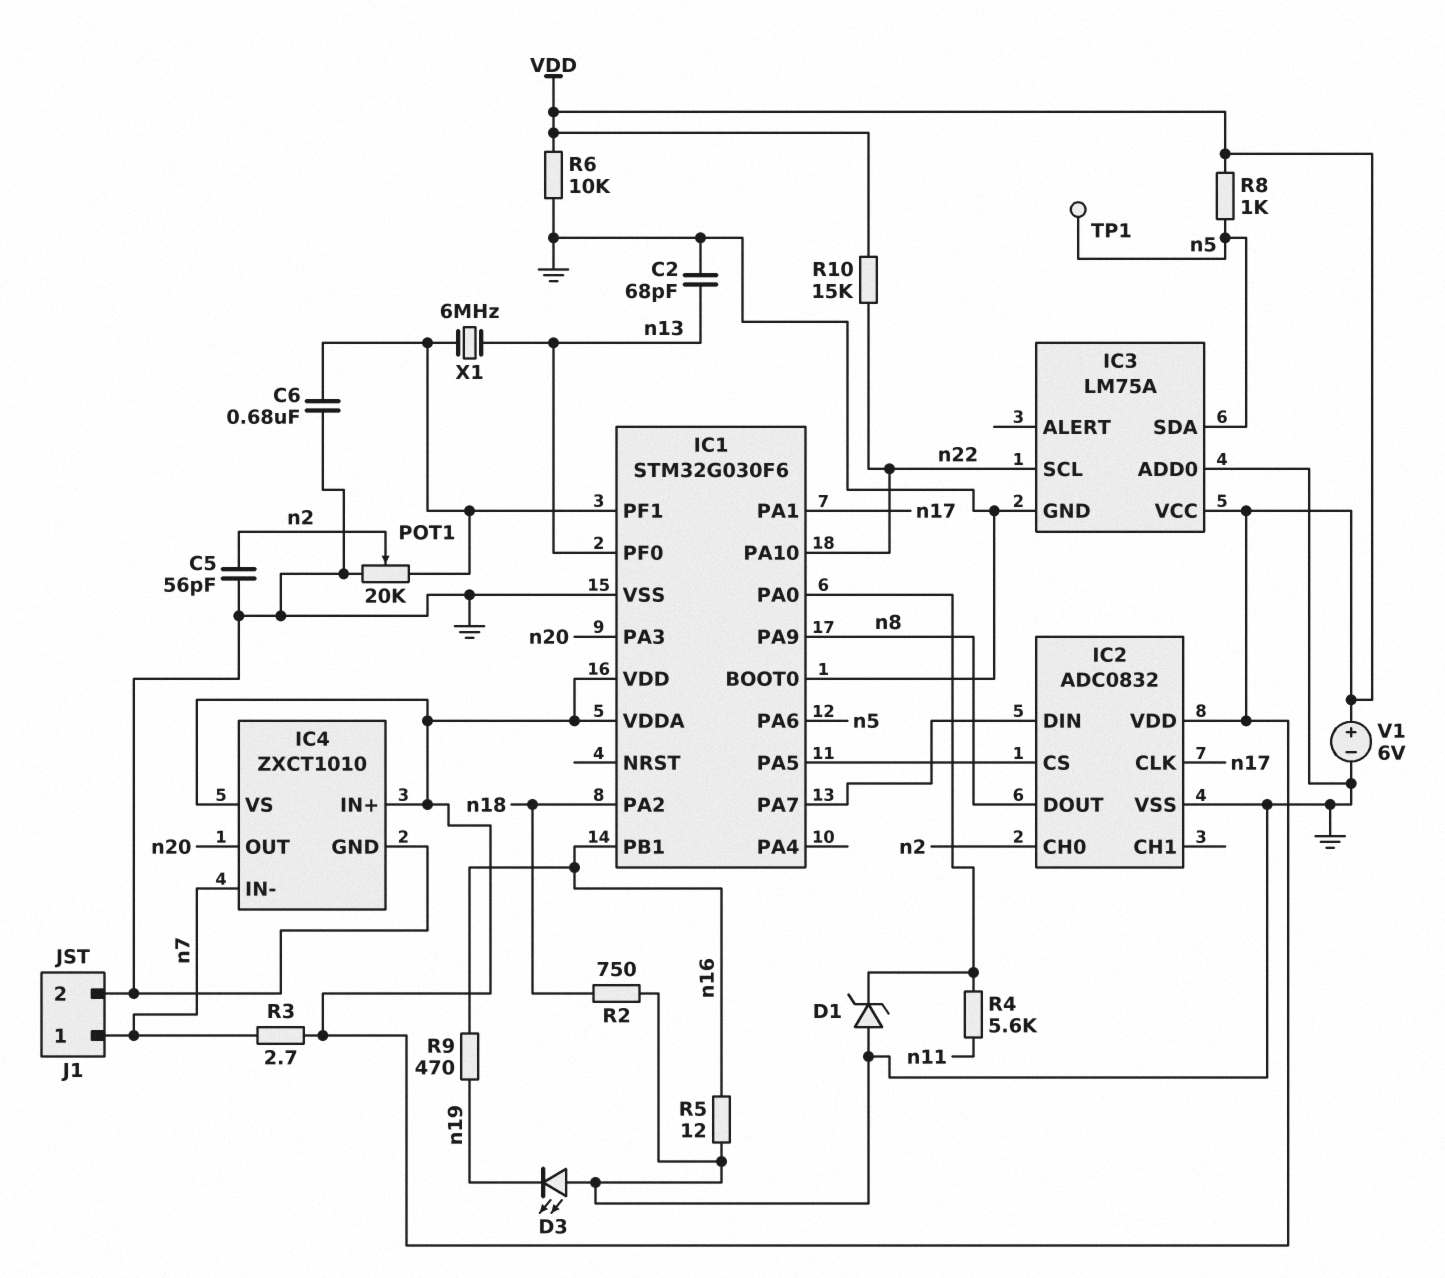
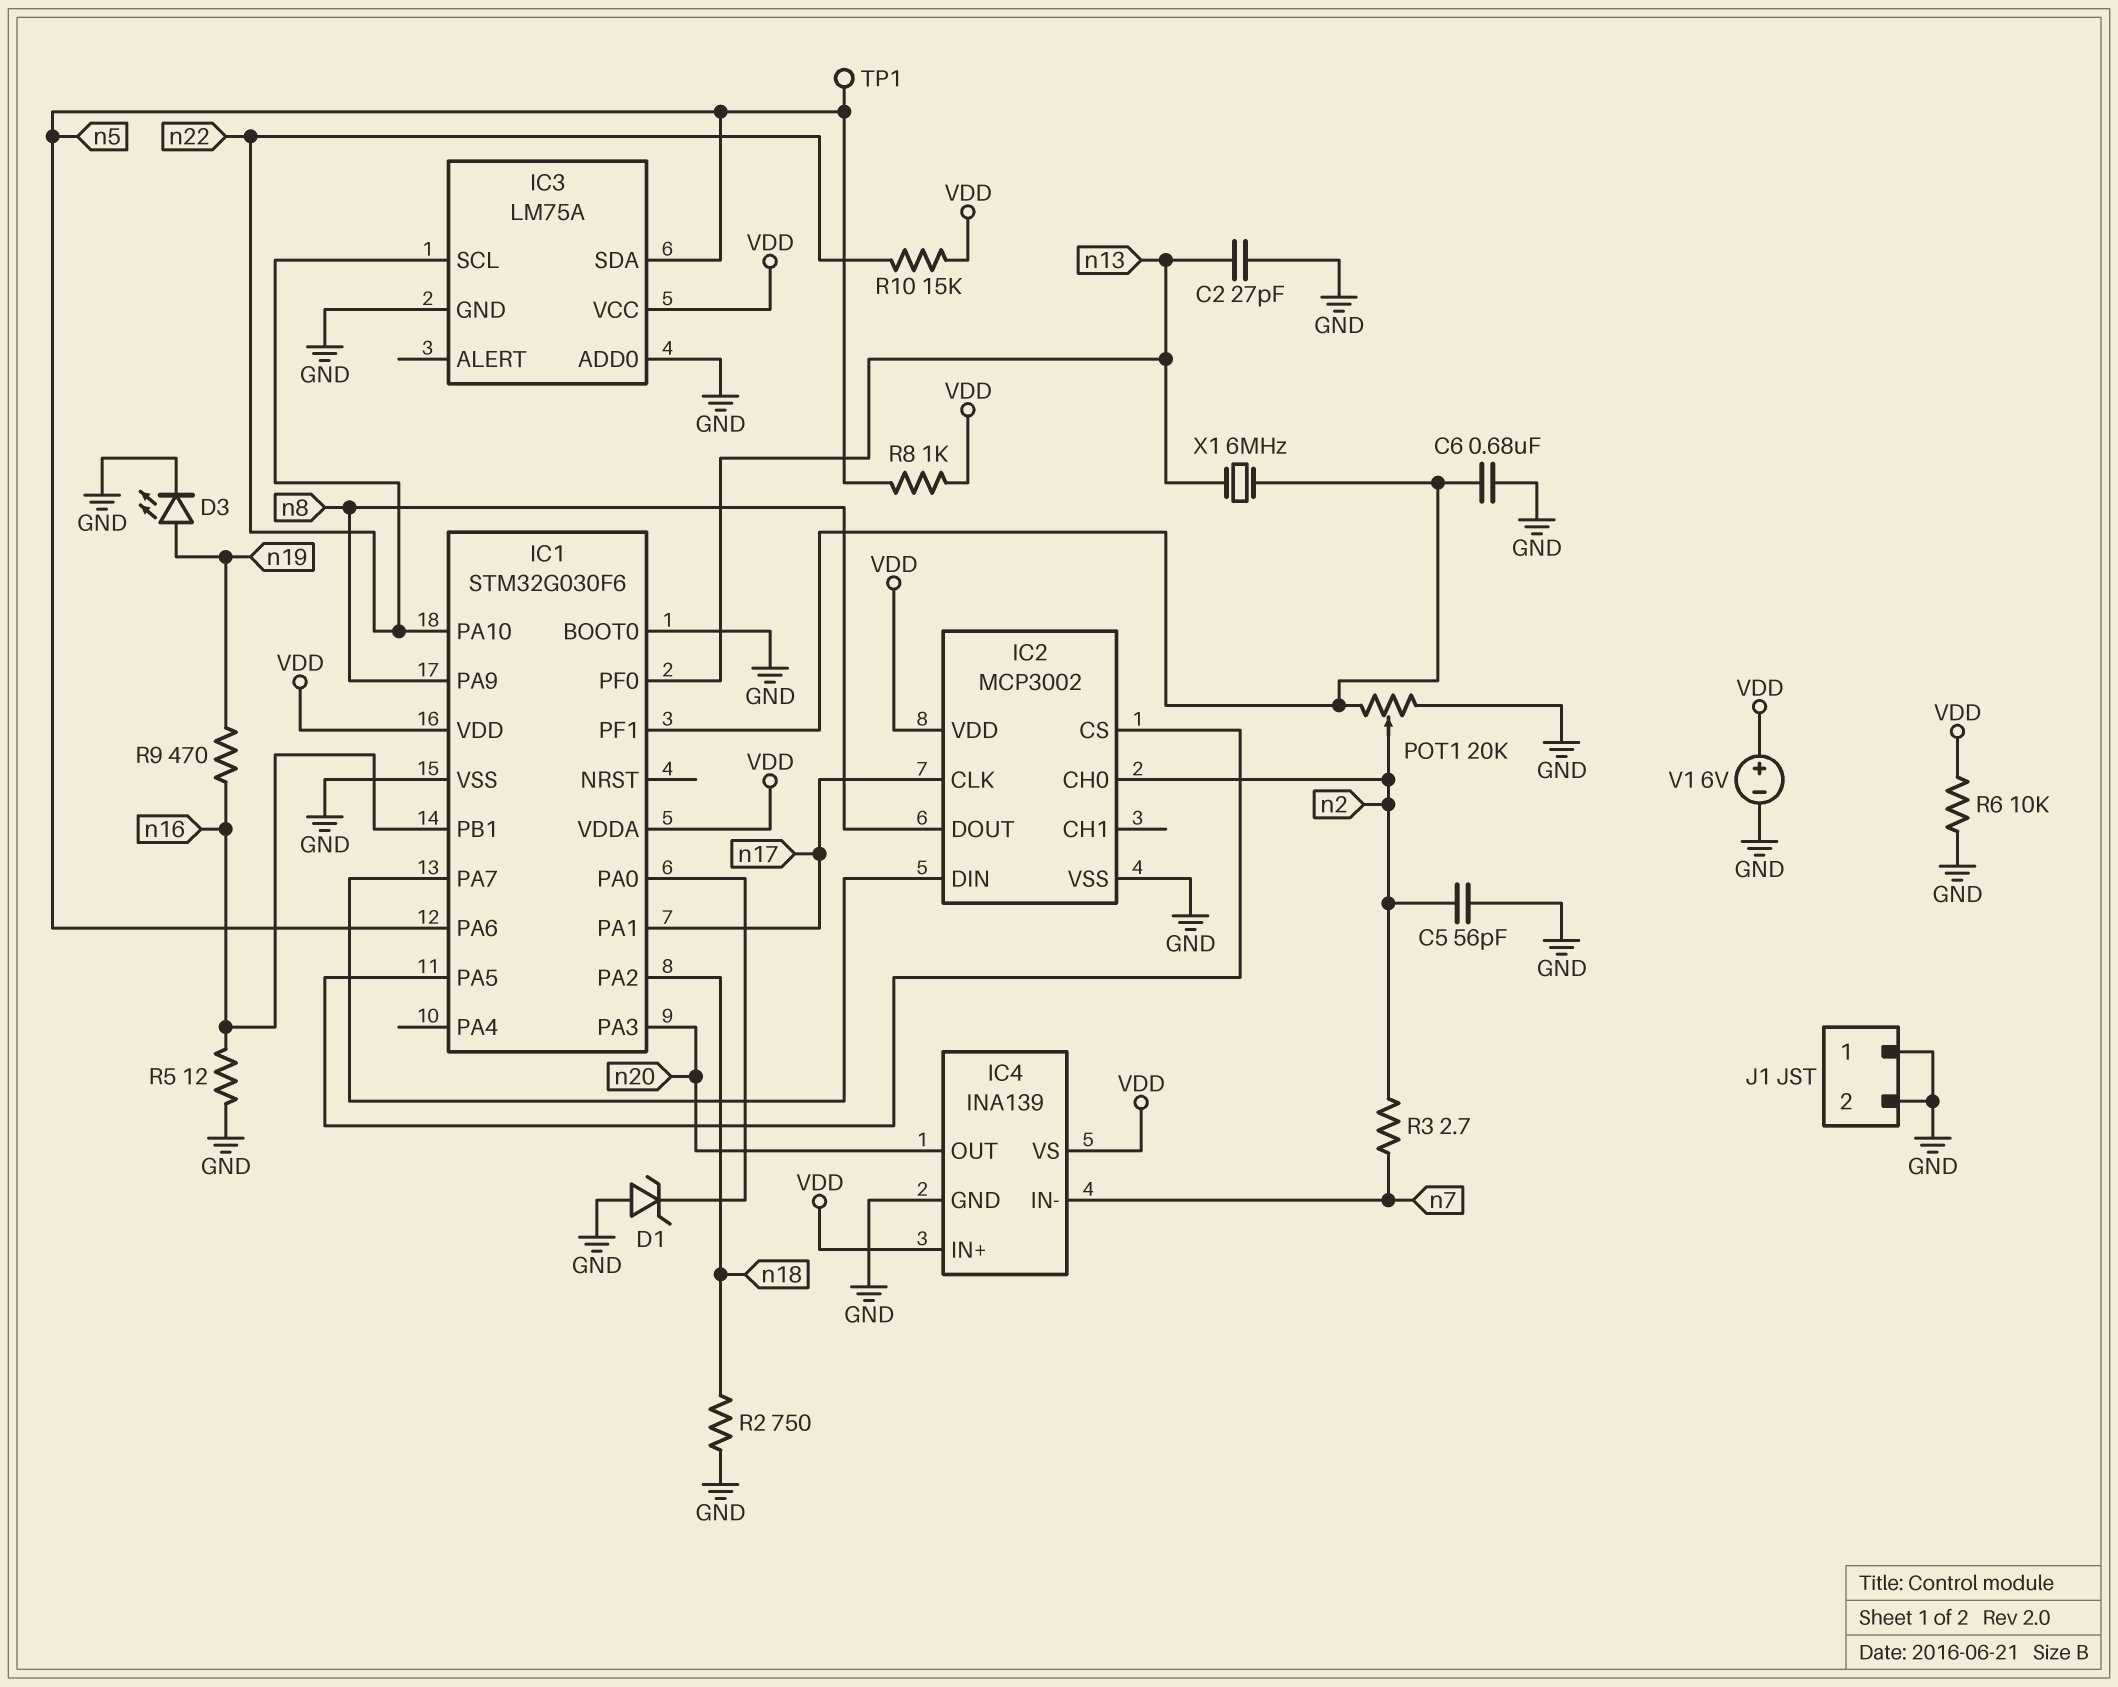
C2: 68pF (GND, n13) -> 27pF (GND, n13)
D3: LED (A GND, K n19) -> LED (A n19, K GND)
IC2: ADC0832 -> MCP3002
IC4: ZXCT1010 -> INA139
J1 pin 1: n7 -> GND
R3: 2.7 (VDD, n7) -> 2.7 (n2, n7)
R4: 5.6k (IC1/PA0, n11) -> none

